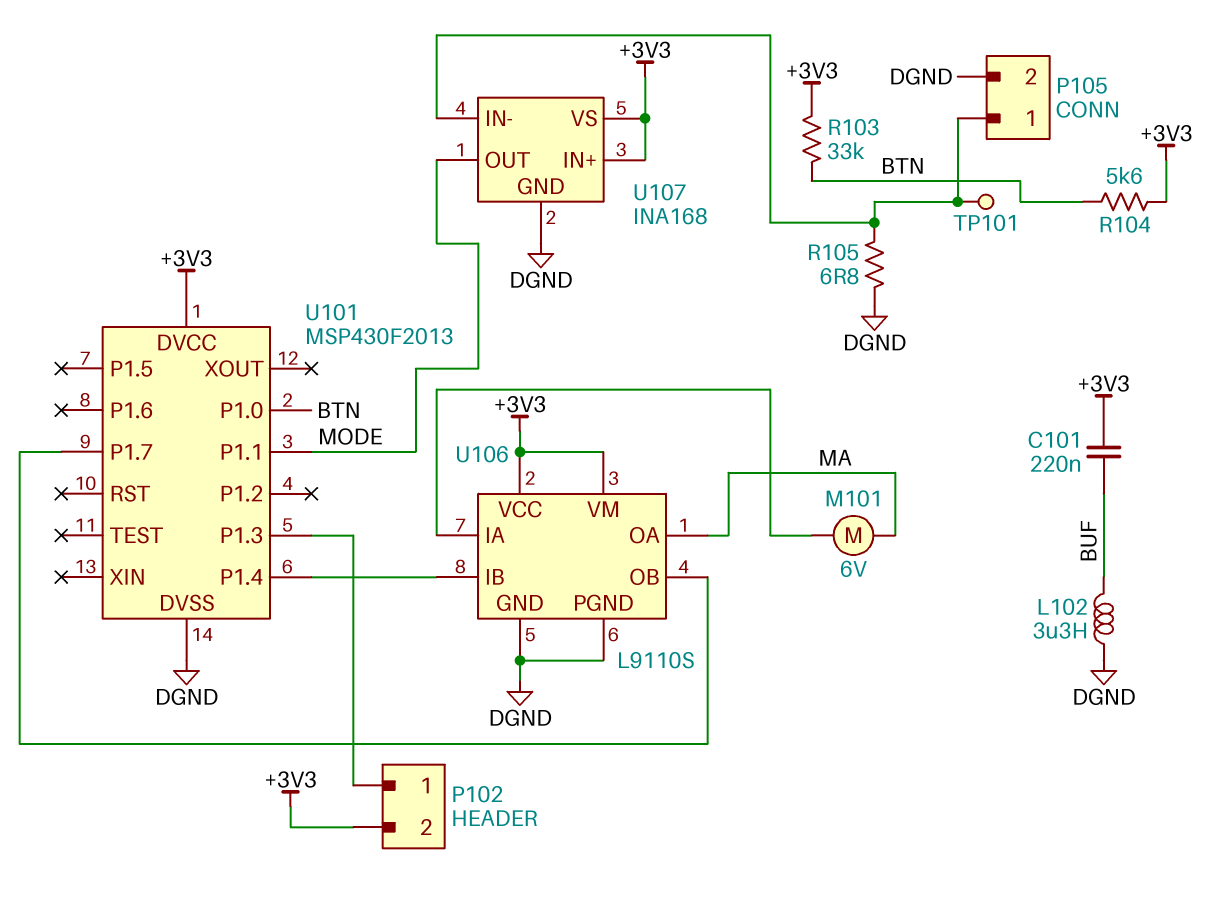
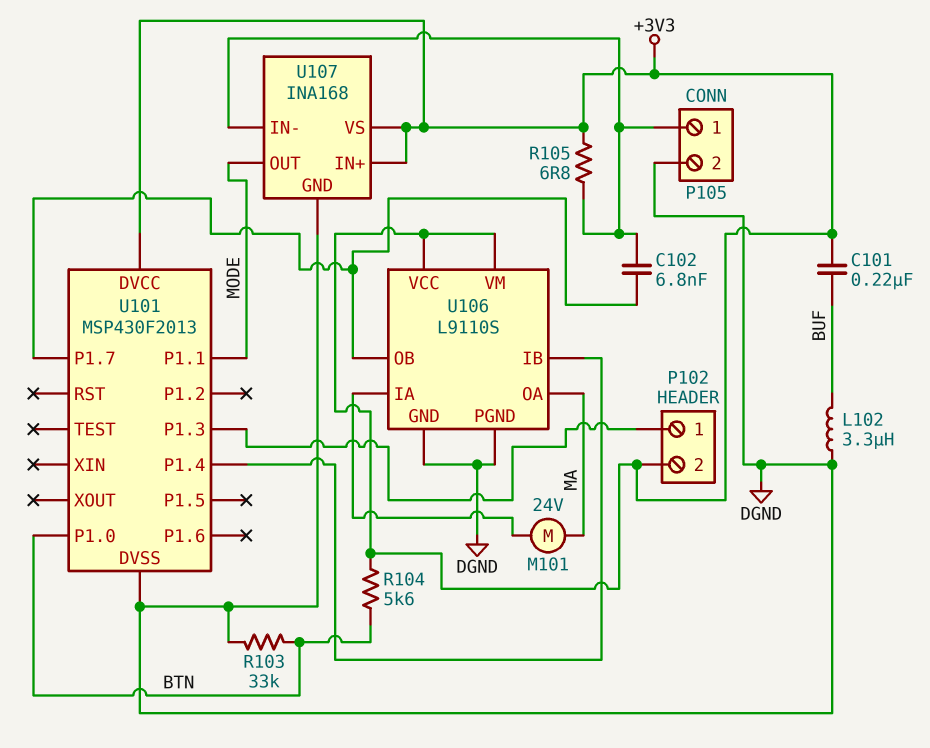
C102: none -> 6.8nF (P105/1, U101/P1.7)
M101: motor 6V (MA, U106/IA) -> motor 24V (MA, U106/IA)
R103: 33k (+3V3, BTN) -> 33k (BTN, DGND)
R105: 6.8 (DGND, P105/1) -> 6.8 (+3V3, P105/1)
TP101: test point (P105/1) -> none

